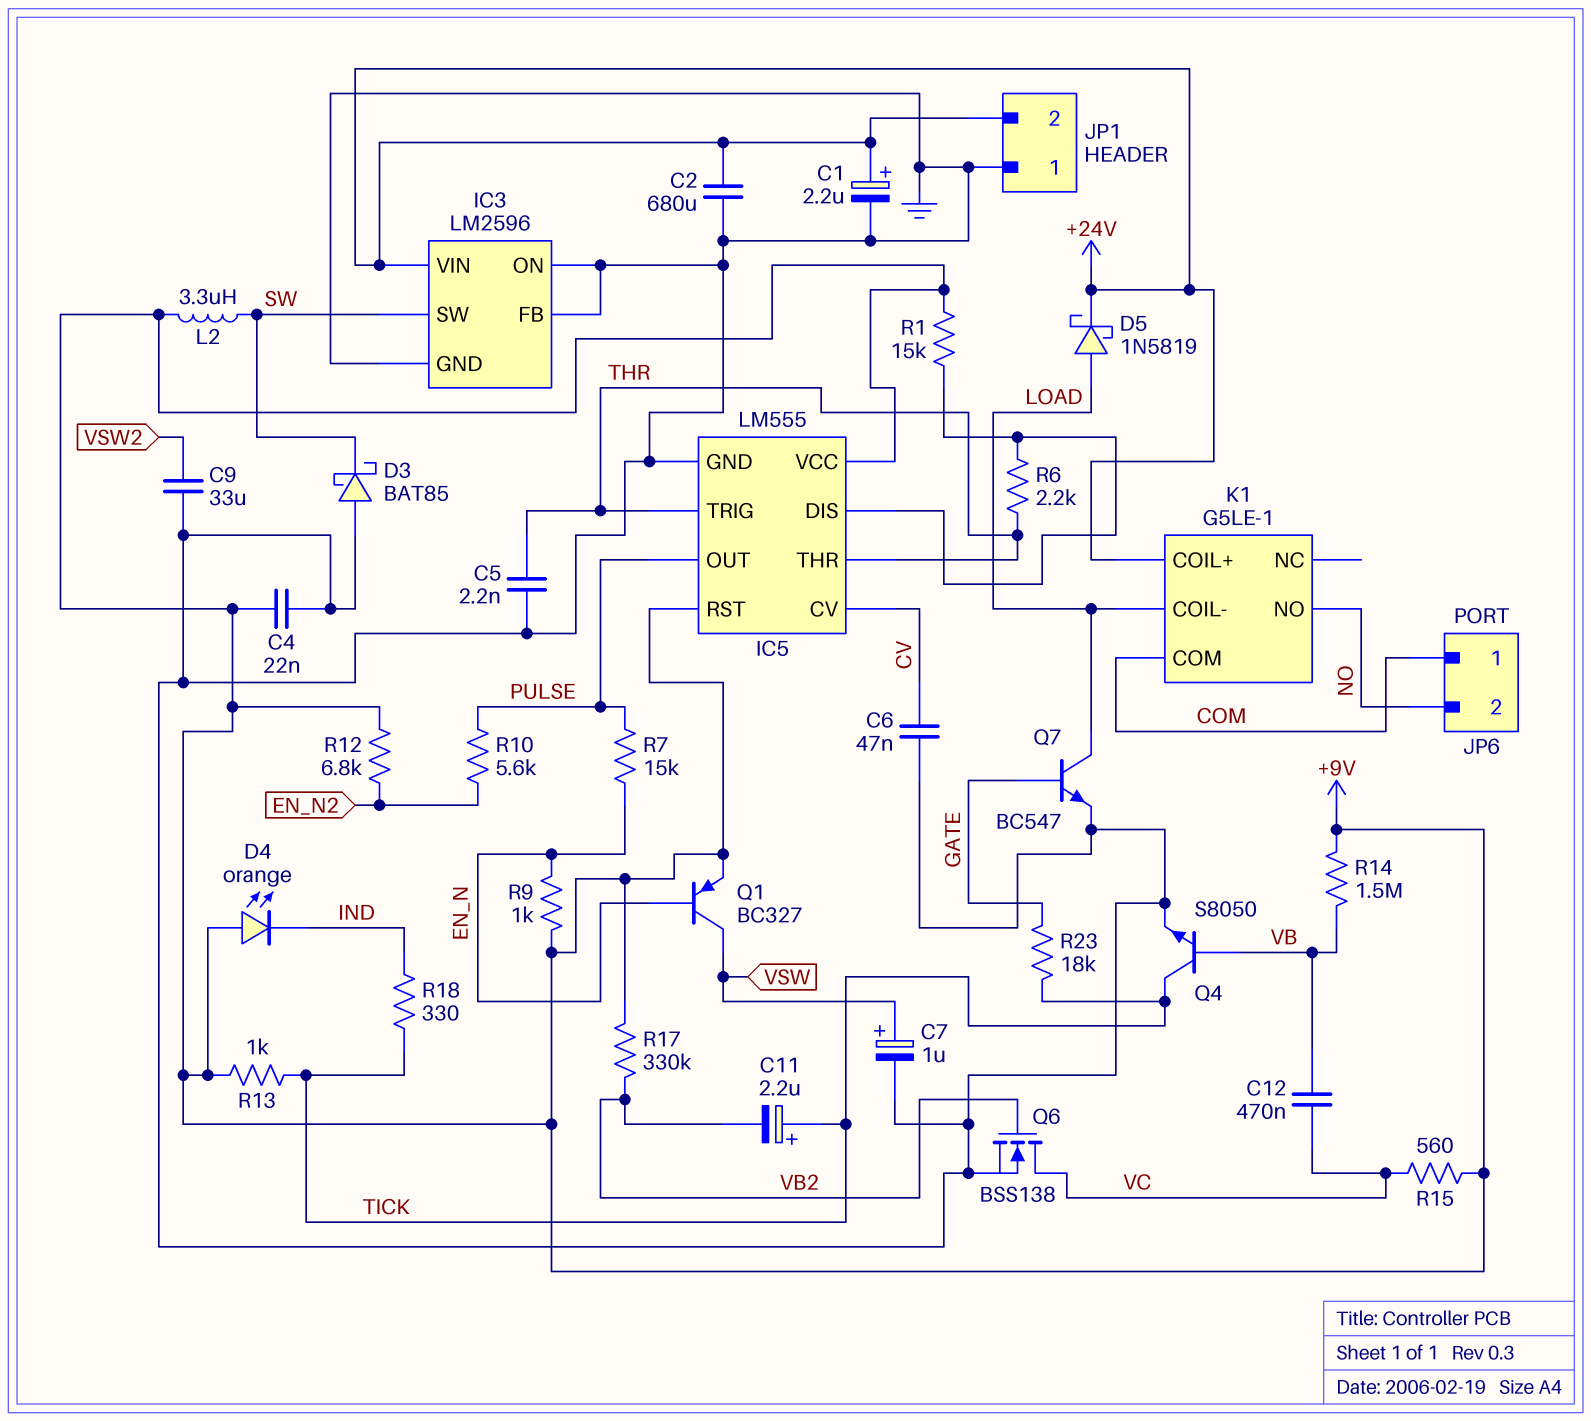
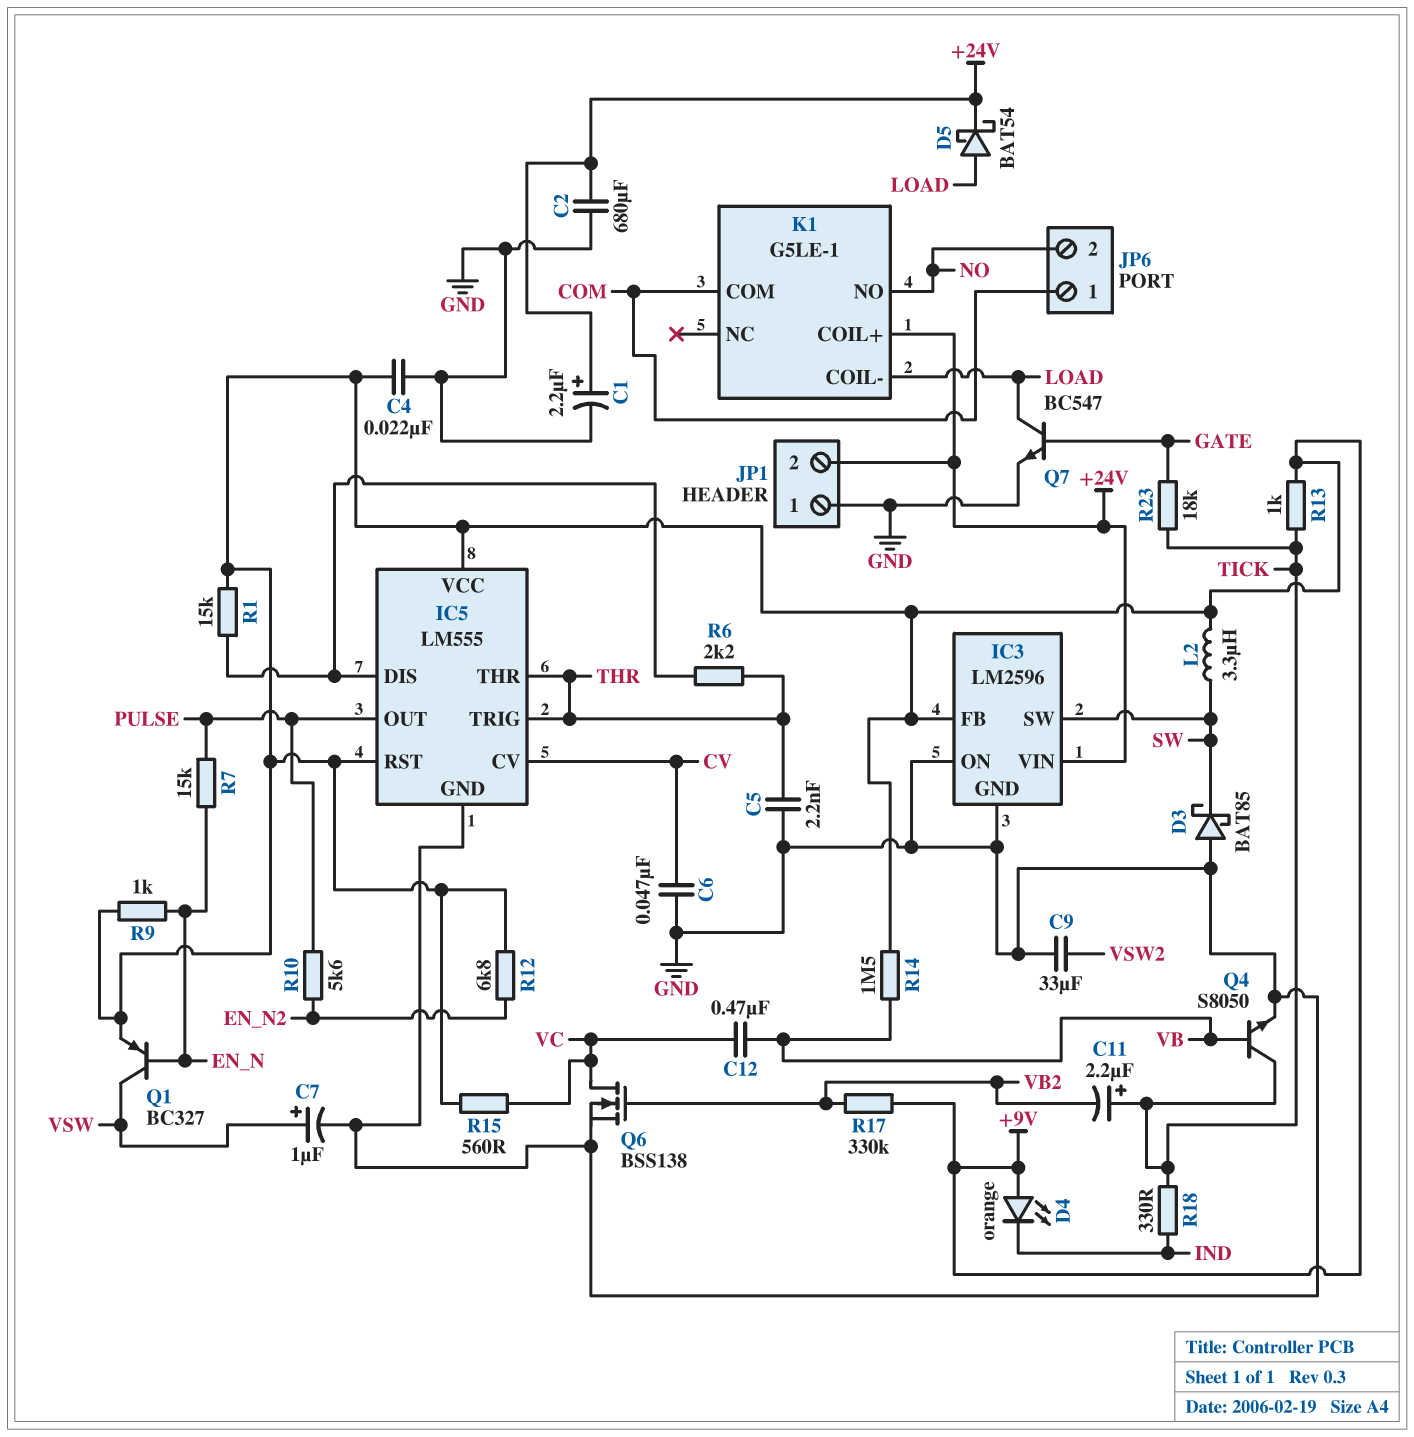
D5: schottky 1N5819 (A LOAD, K +24V) -> schottky BAT54 (A LOAD, K +24V)
IC3 pin FB: GND -> +9V

